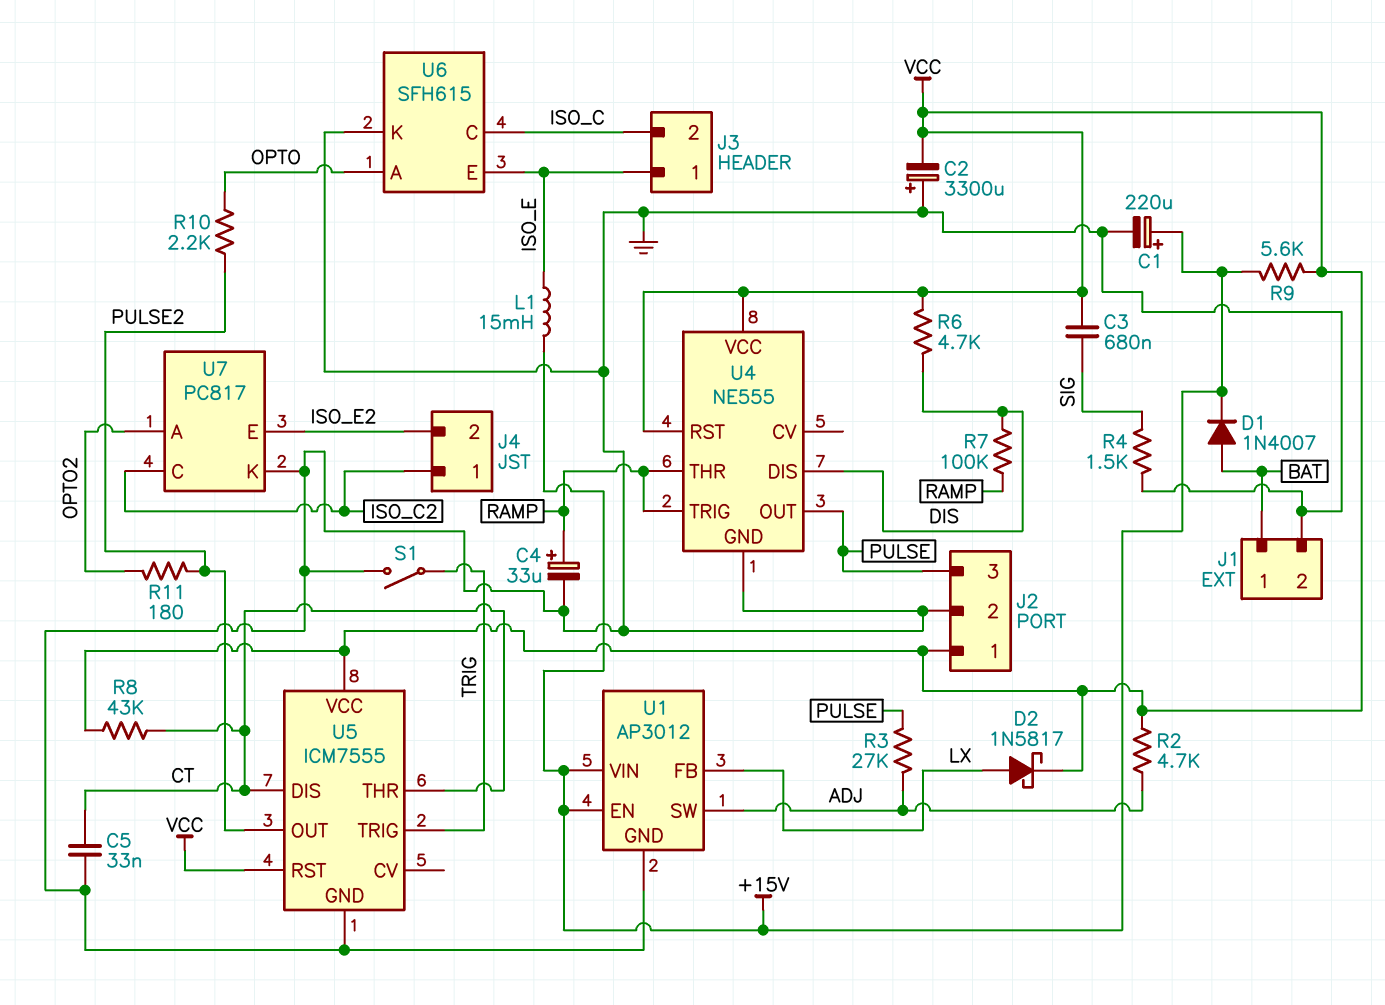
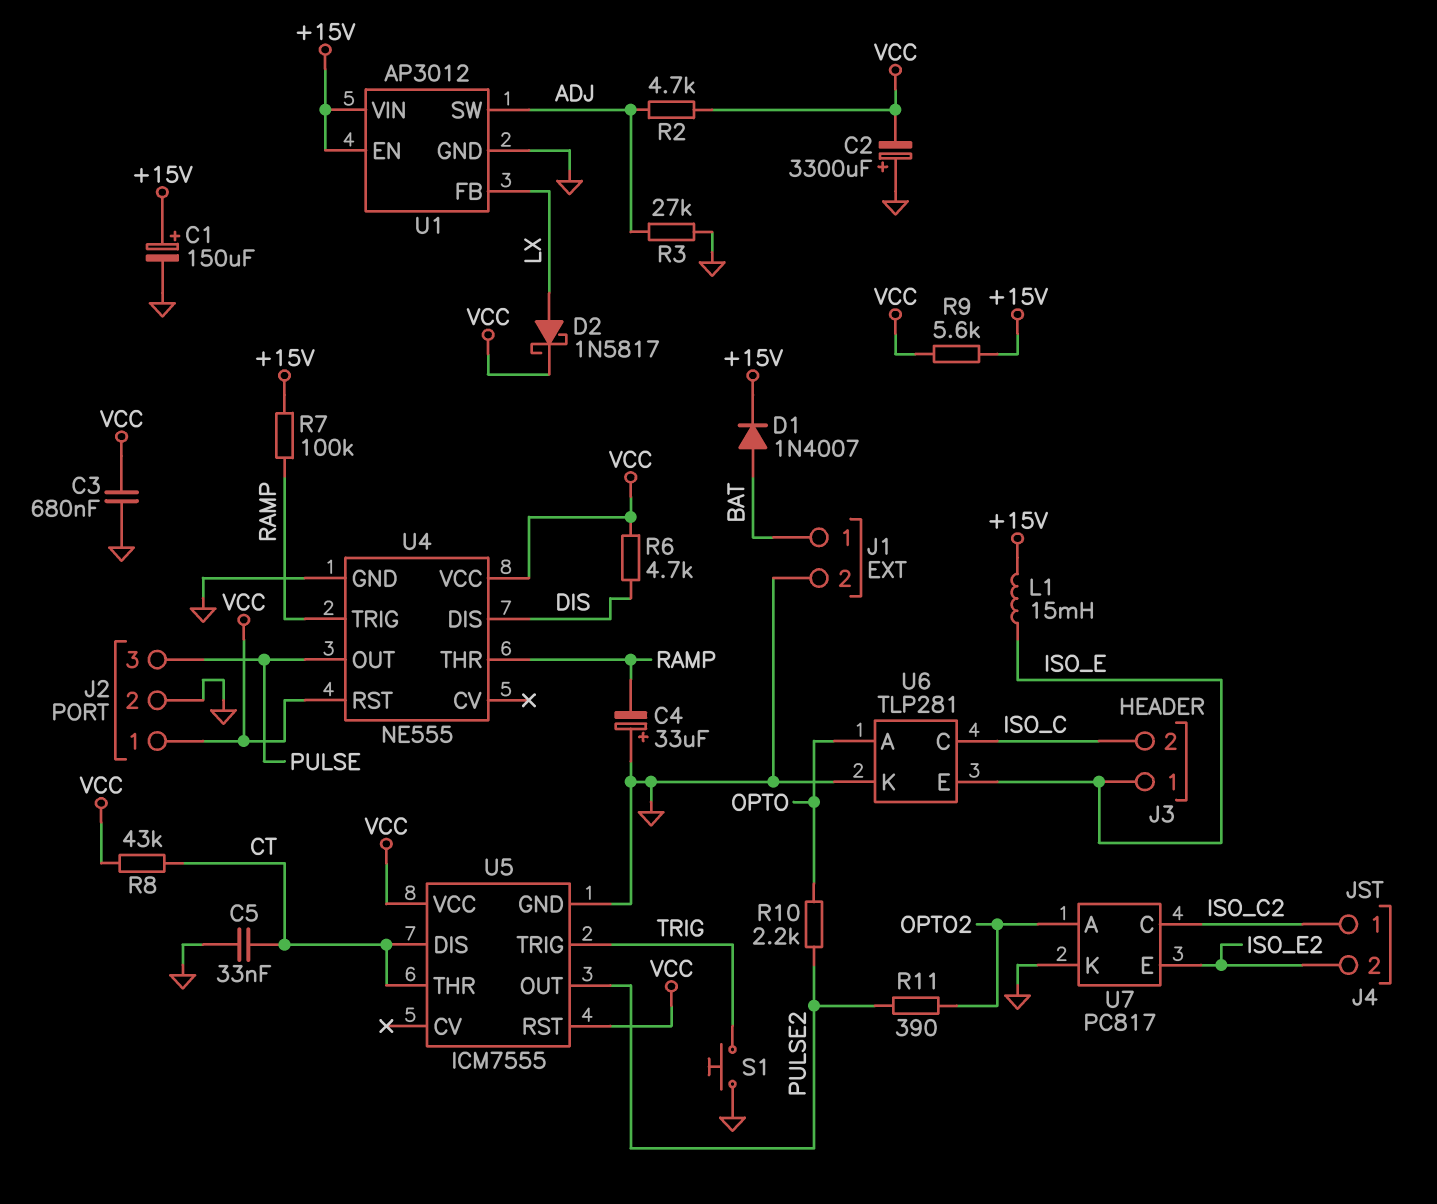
C1: 220uF (plus +15V, minus GND) -> 150uF (plus +15V, minus GND)
C3: 680nF (SIG, VCC) -> 680nF (GND, VCC)
C4: 33uF (plus RAMP, minus GND) -> 33uF (plus GND, minus RAMP)
R3: 27k (ADJ, PULSE) -> 27k (ADJ, GND)
R4: 1.5k (GND, SIG) -> none
R7: 100k (DIS, RAMP) -> 100k (+15V, RAMP)
R11: 180 (OPTO2, PULSE2) -> 390 (OPTO2, PULSE2)
S1: switch (GND, TRIG) -> button (GND, TRIG)
U6: SFH615 -> TLP281

